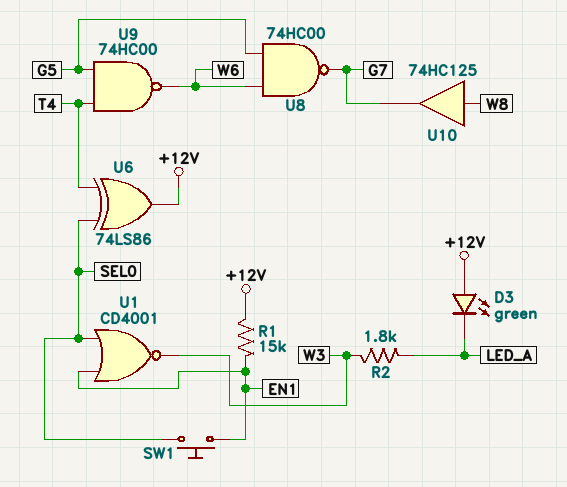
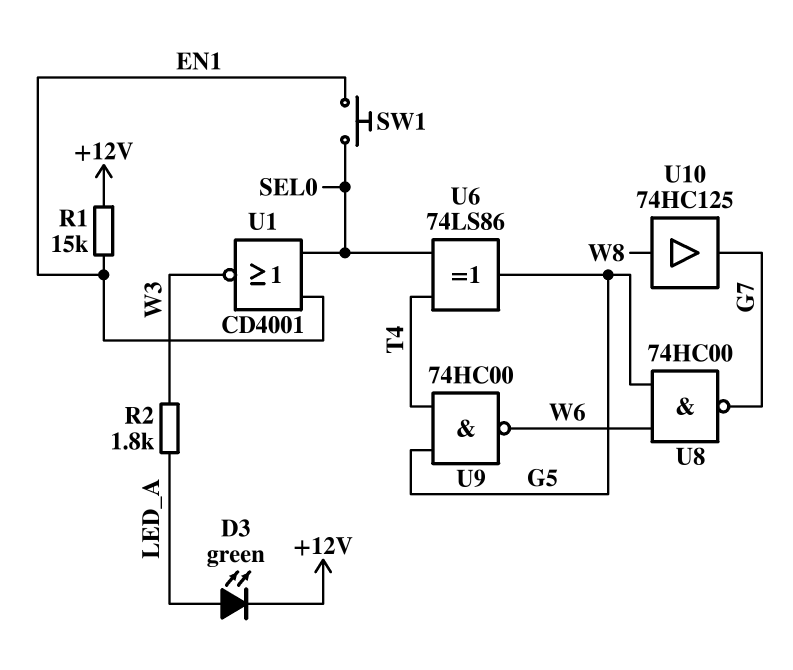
D3: LED green (A +12V, K LED_A) -> LED green (A LED_A, K +12V)
U6: XOR 74LS86 (in SEL0, in T4, out +12V) -> XOR 74LS86 (in SEL0, in T4, out G5)

